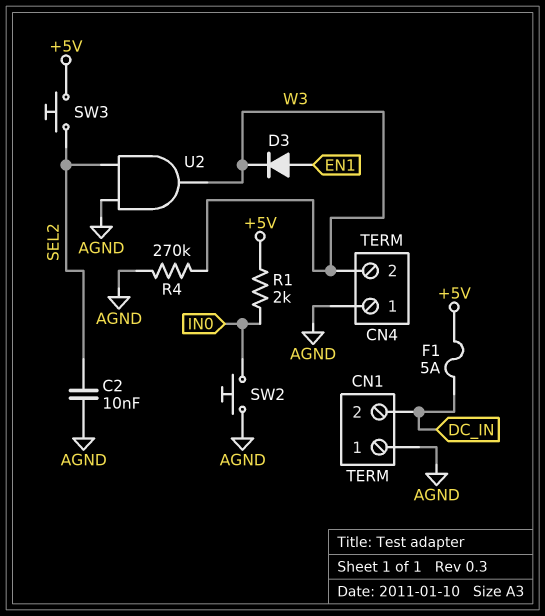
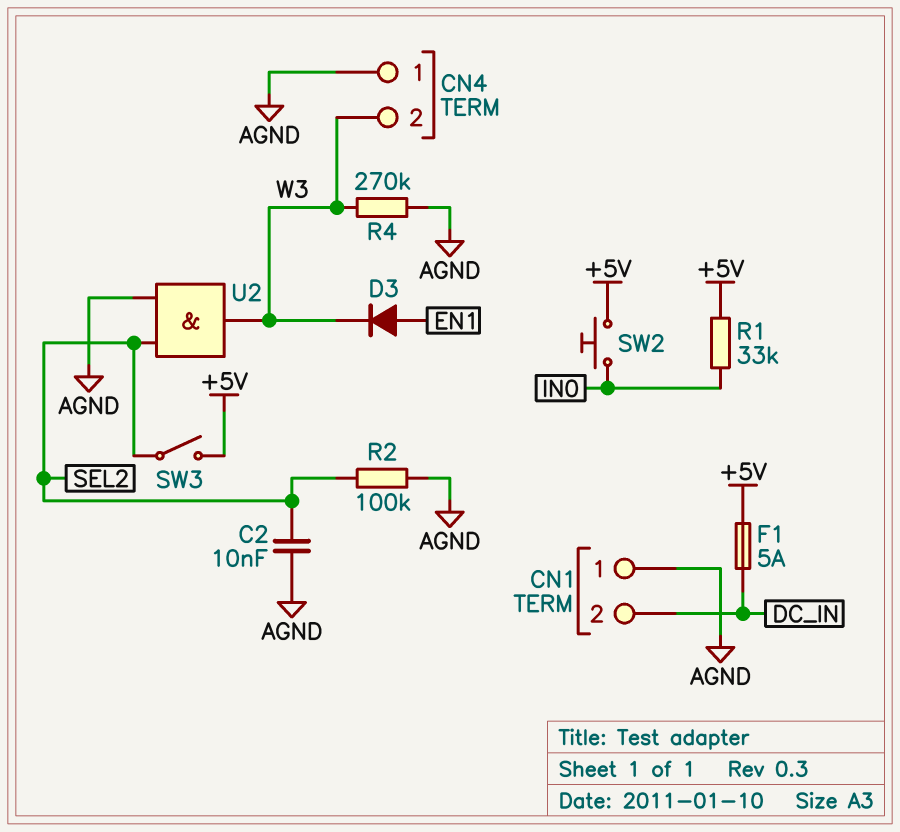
R1: 2k (+5V, IN0) -> 33k (+5V, IN0)
R2: none -> 100k (AGND, SEL2)
SW2: button (AGND, IN0) -> button (+5V, IN0)
SW3: button (+5V, SEL2) -> switch (+5V, SEL2)

